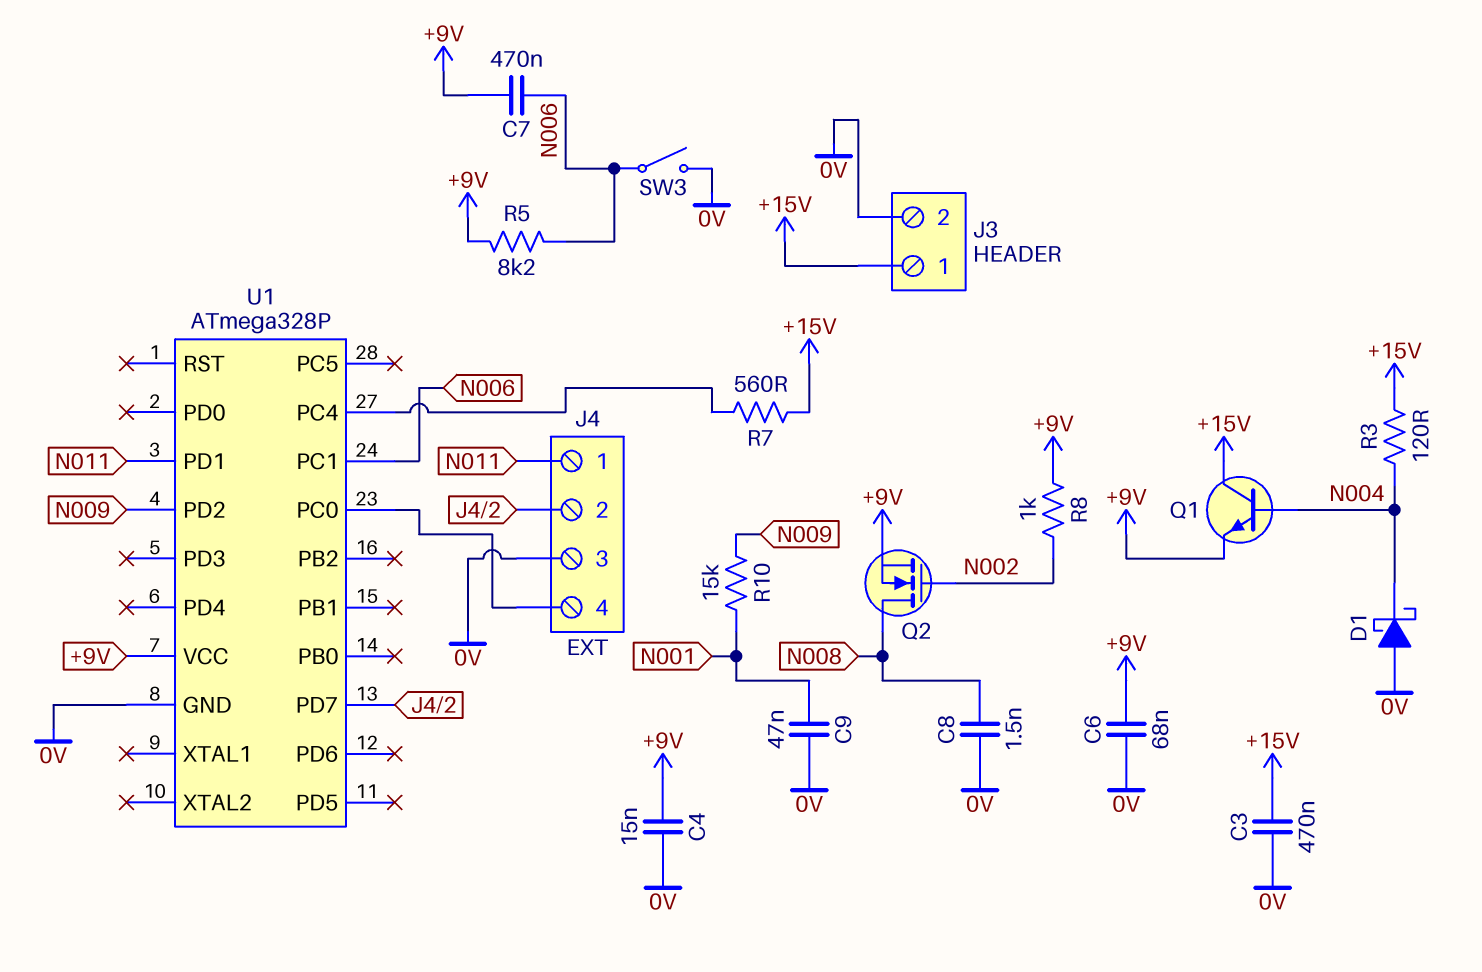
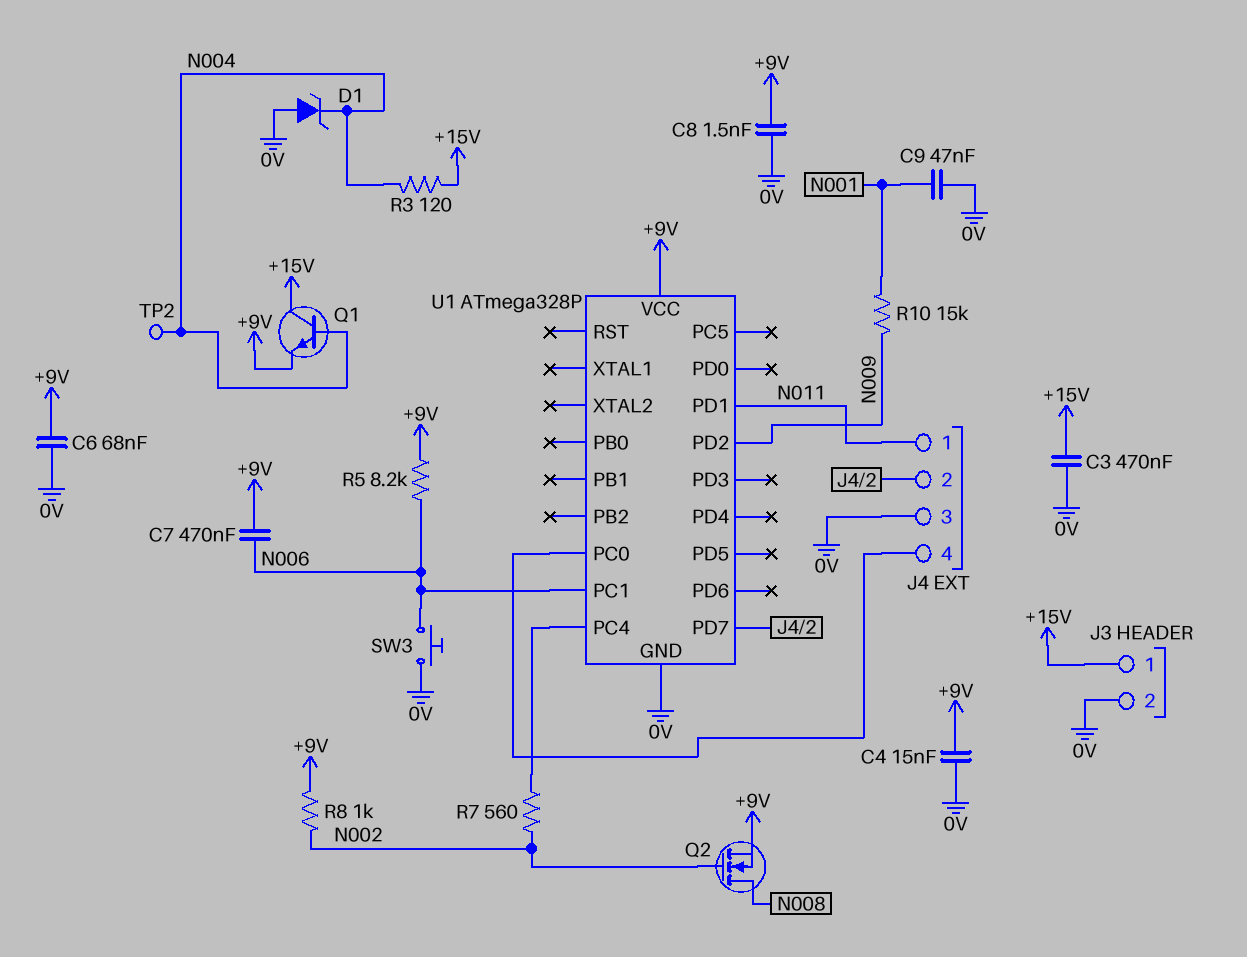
C8: 1.5nF (0V, N008) -> 1.5nF (+9V, 0V)
D1: schottky (A 0V, K N004) -> zener (A 0V, K N004)
R7: 560 (+15V, U1/PC4) -> 560 (N002, U1/PC4)
SW3: switch (0V, N006) -> button (0V, N006)
TP2: none -> test point (N004)

